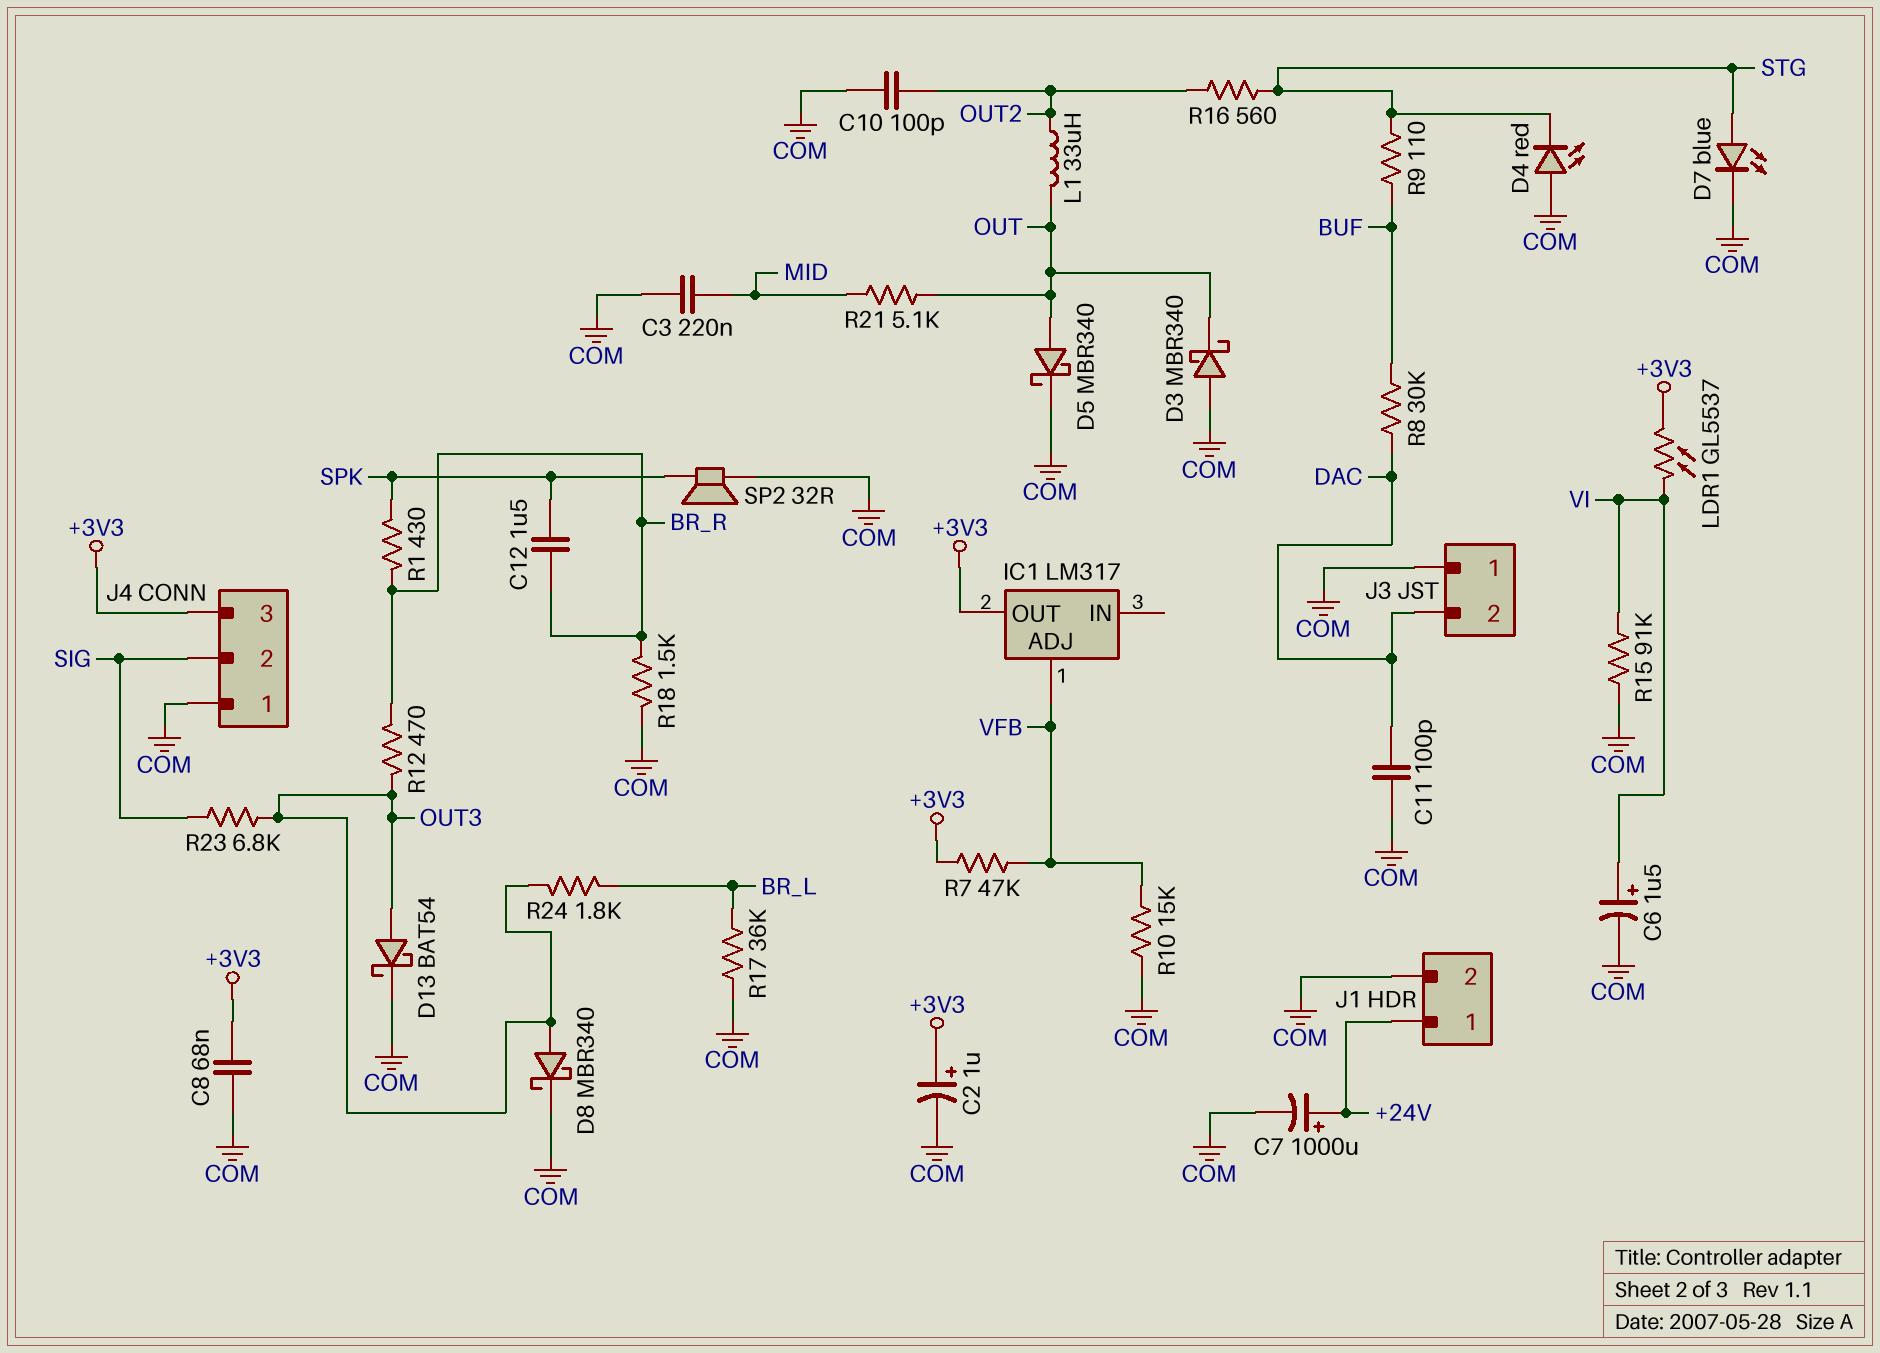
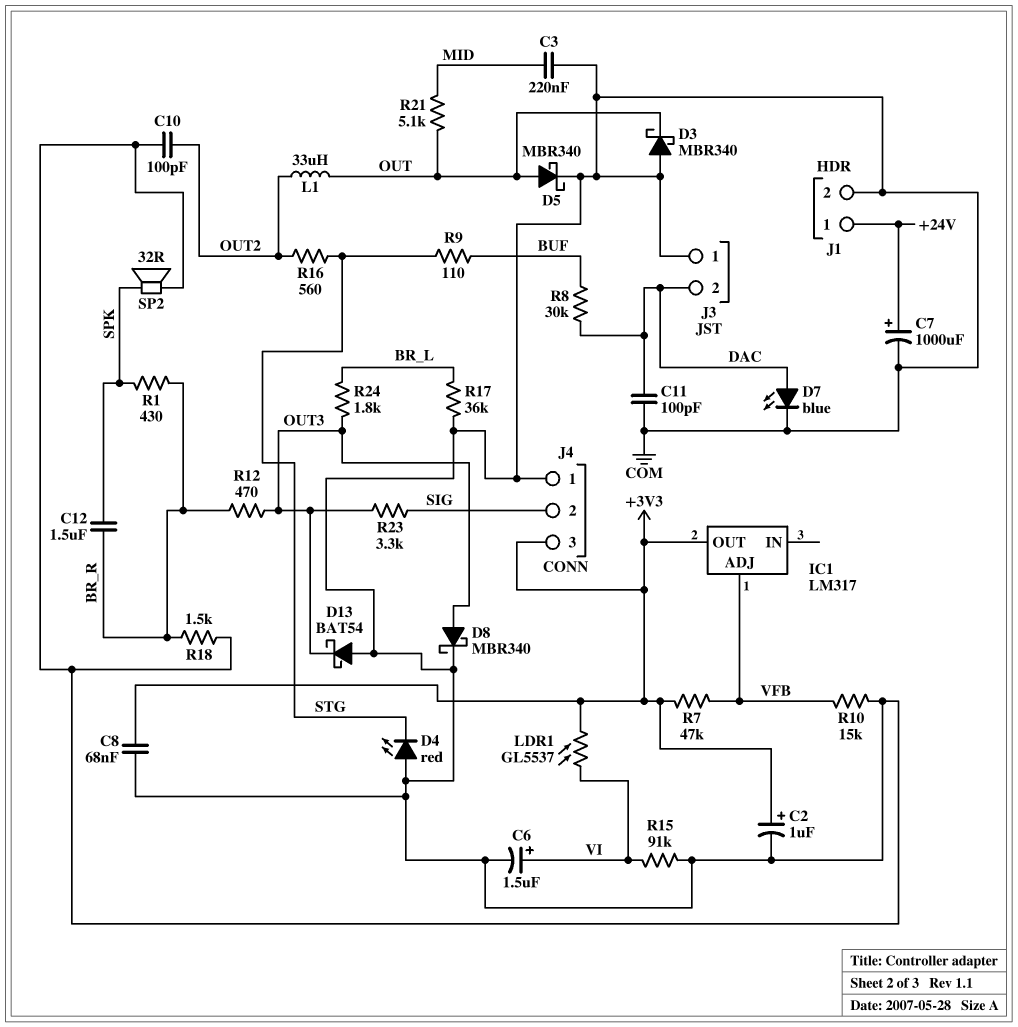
D7: LED blue (A STG, K COM) -> LED blue (A DAC, K COM)
D13: schottky BAT54 (A OUT3, K COM) -> schottky BAT54 (A COM, K OUT3)
R23: 6.8k (OUT3, SIG) -> 3.3k (OUT3, SIG)

